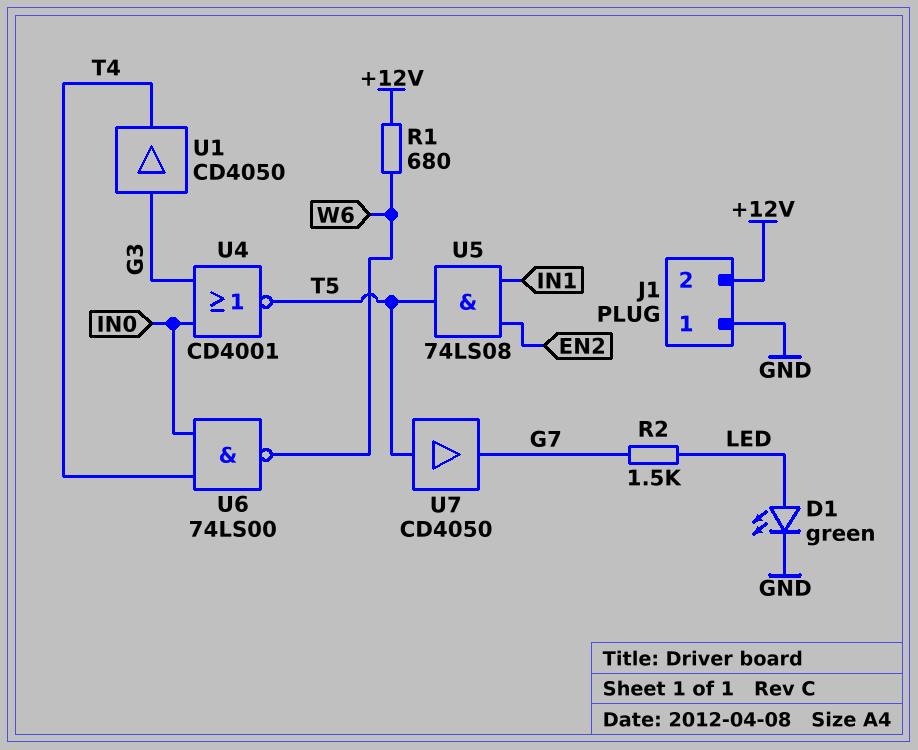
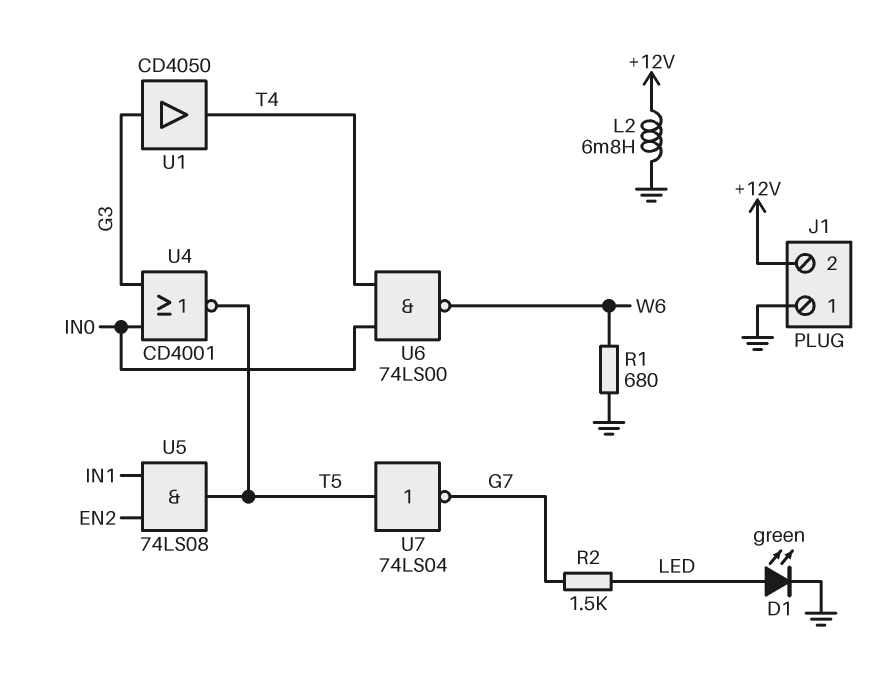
L2: none -> 6.8mH (+12V, GND)
R1: 680 (+12V, W6) -> 680 (GND, W6)
U7: buffer CD4050 (in T5, out G7) -> NOT 74LS04 (in T5, out G7)

